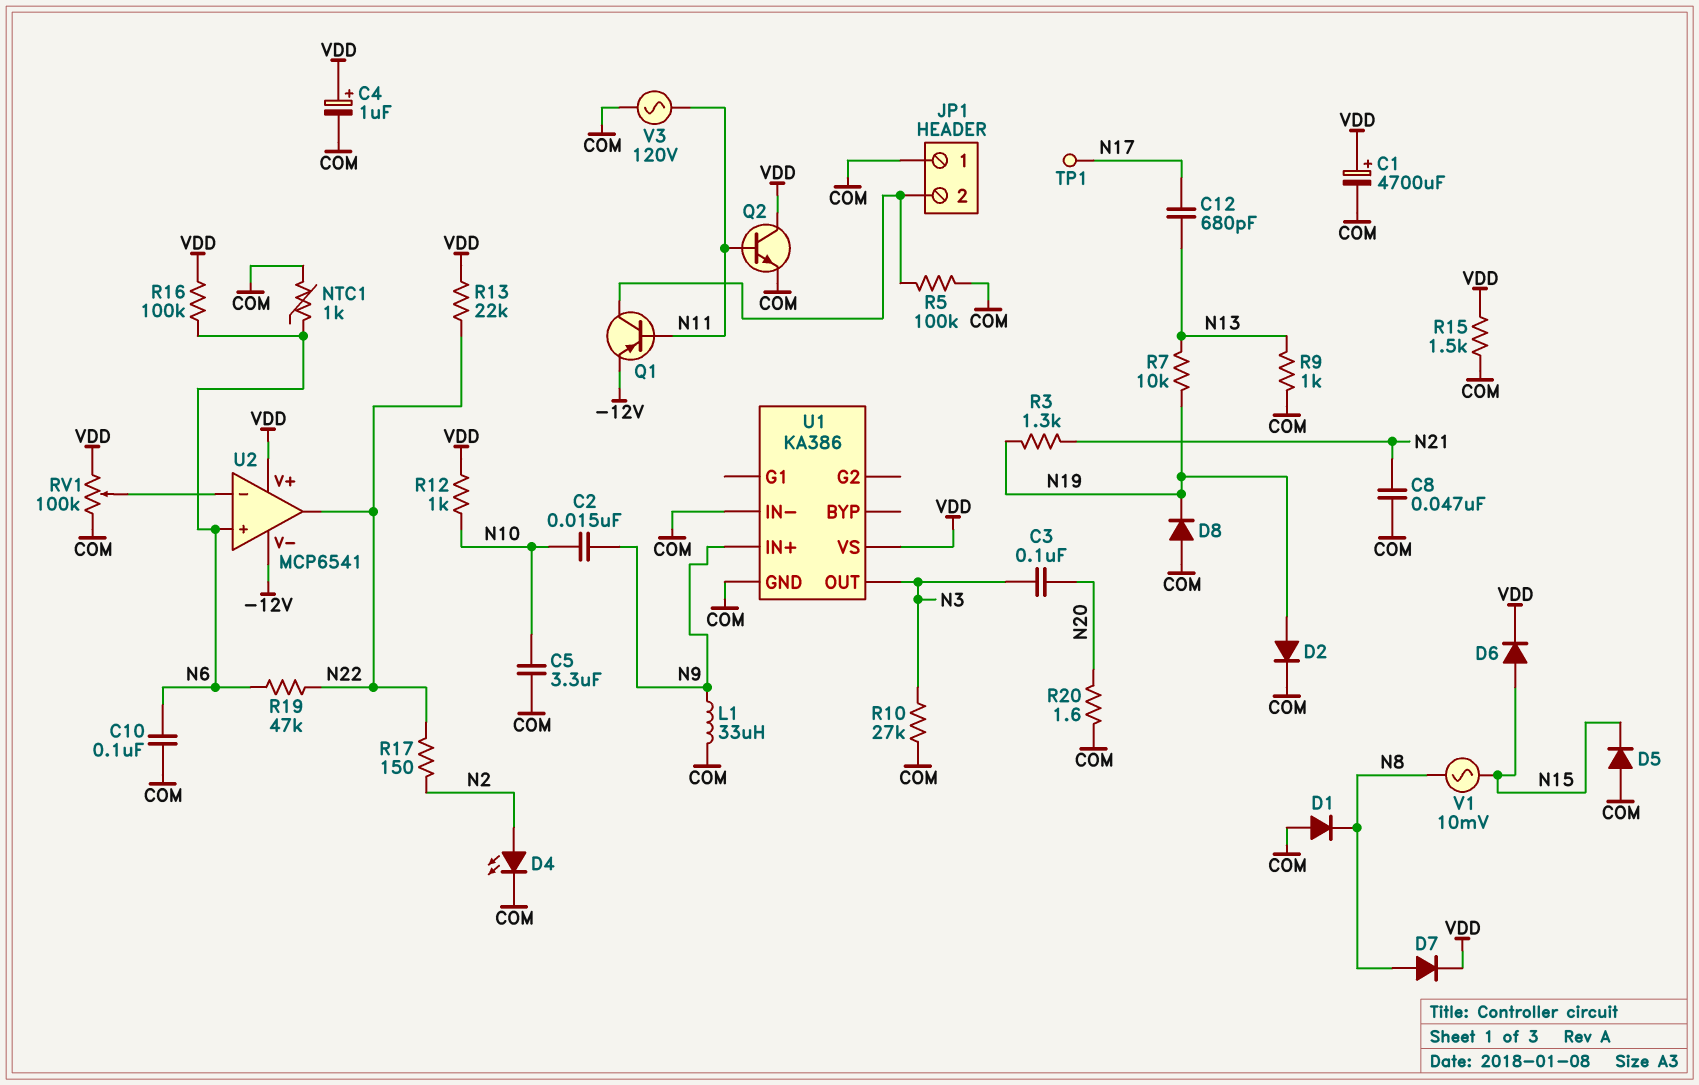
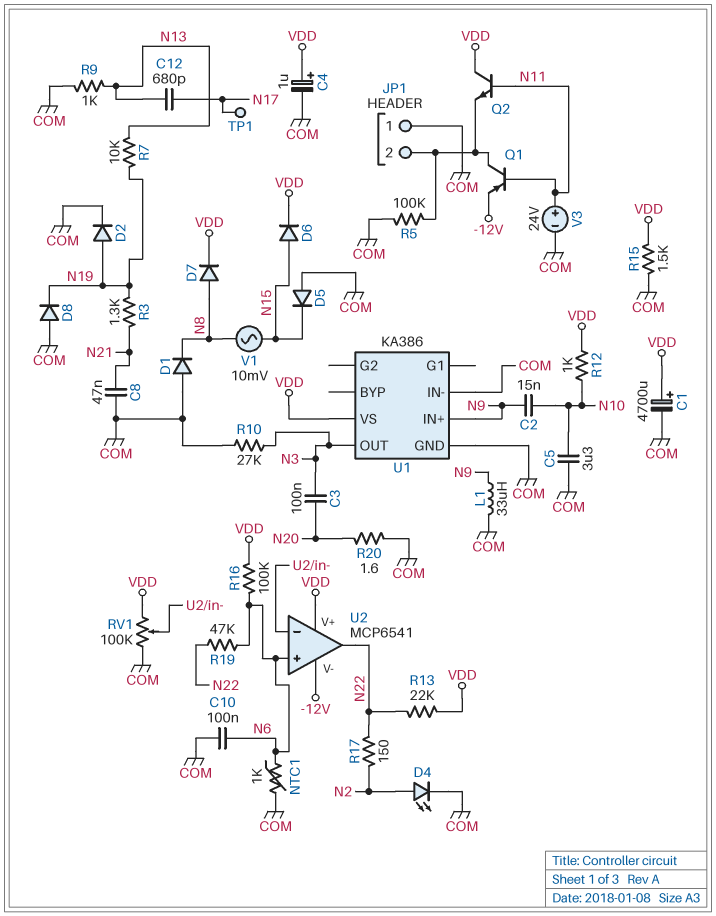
Q2: NPN (B N11, C VDD, E COM) -> NPN (B N11, C VDD, E JP1/2)
V3: AC 120V (COM, N11) -> 24V (plus N11, minus COM)

